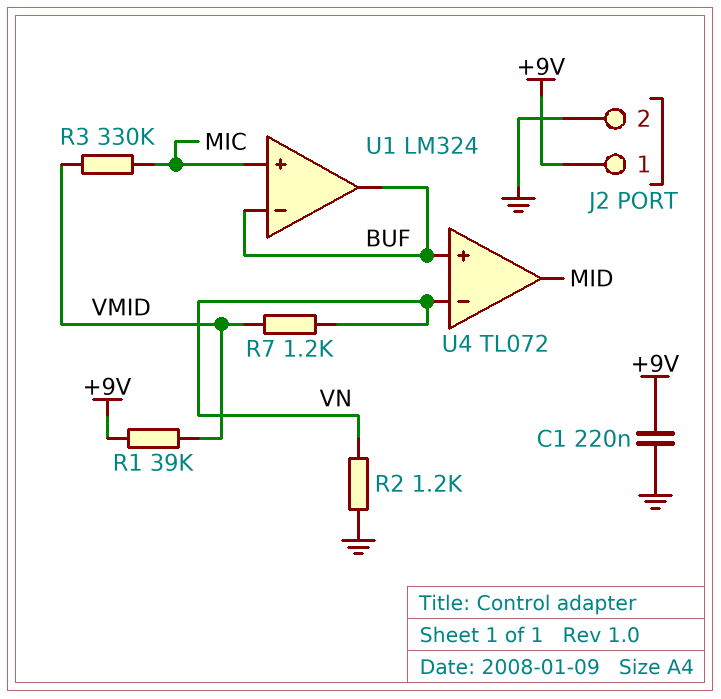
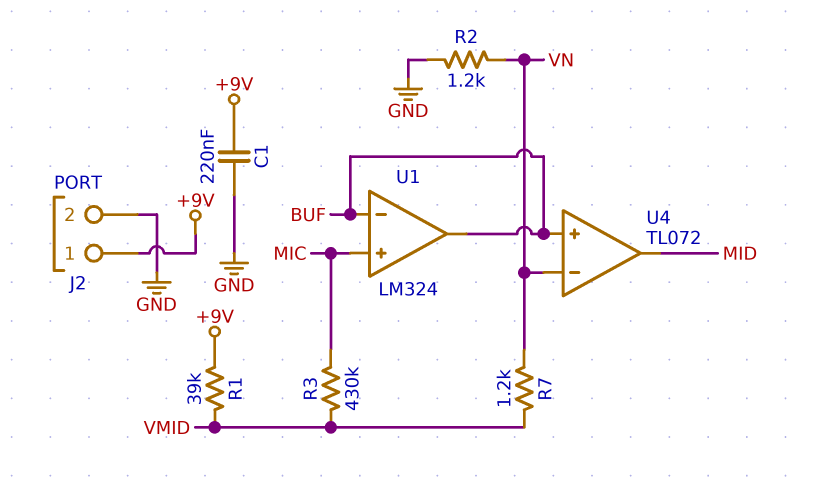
R3: 330k (MIC, VMID) -> 430k (MIC, VMID)

